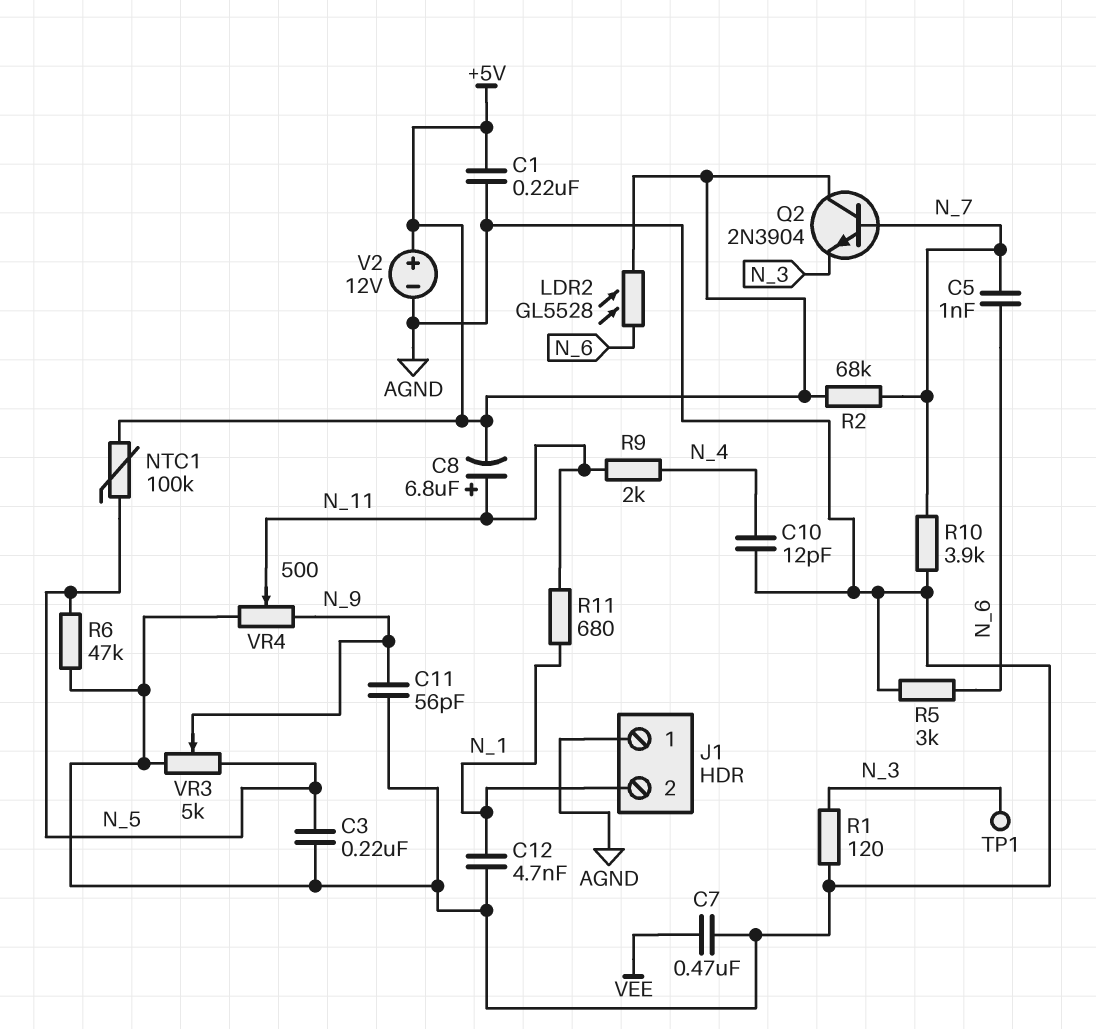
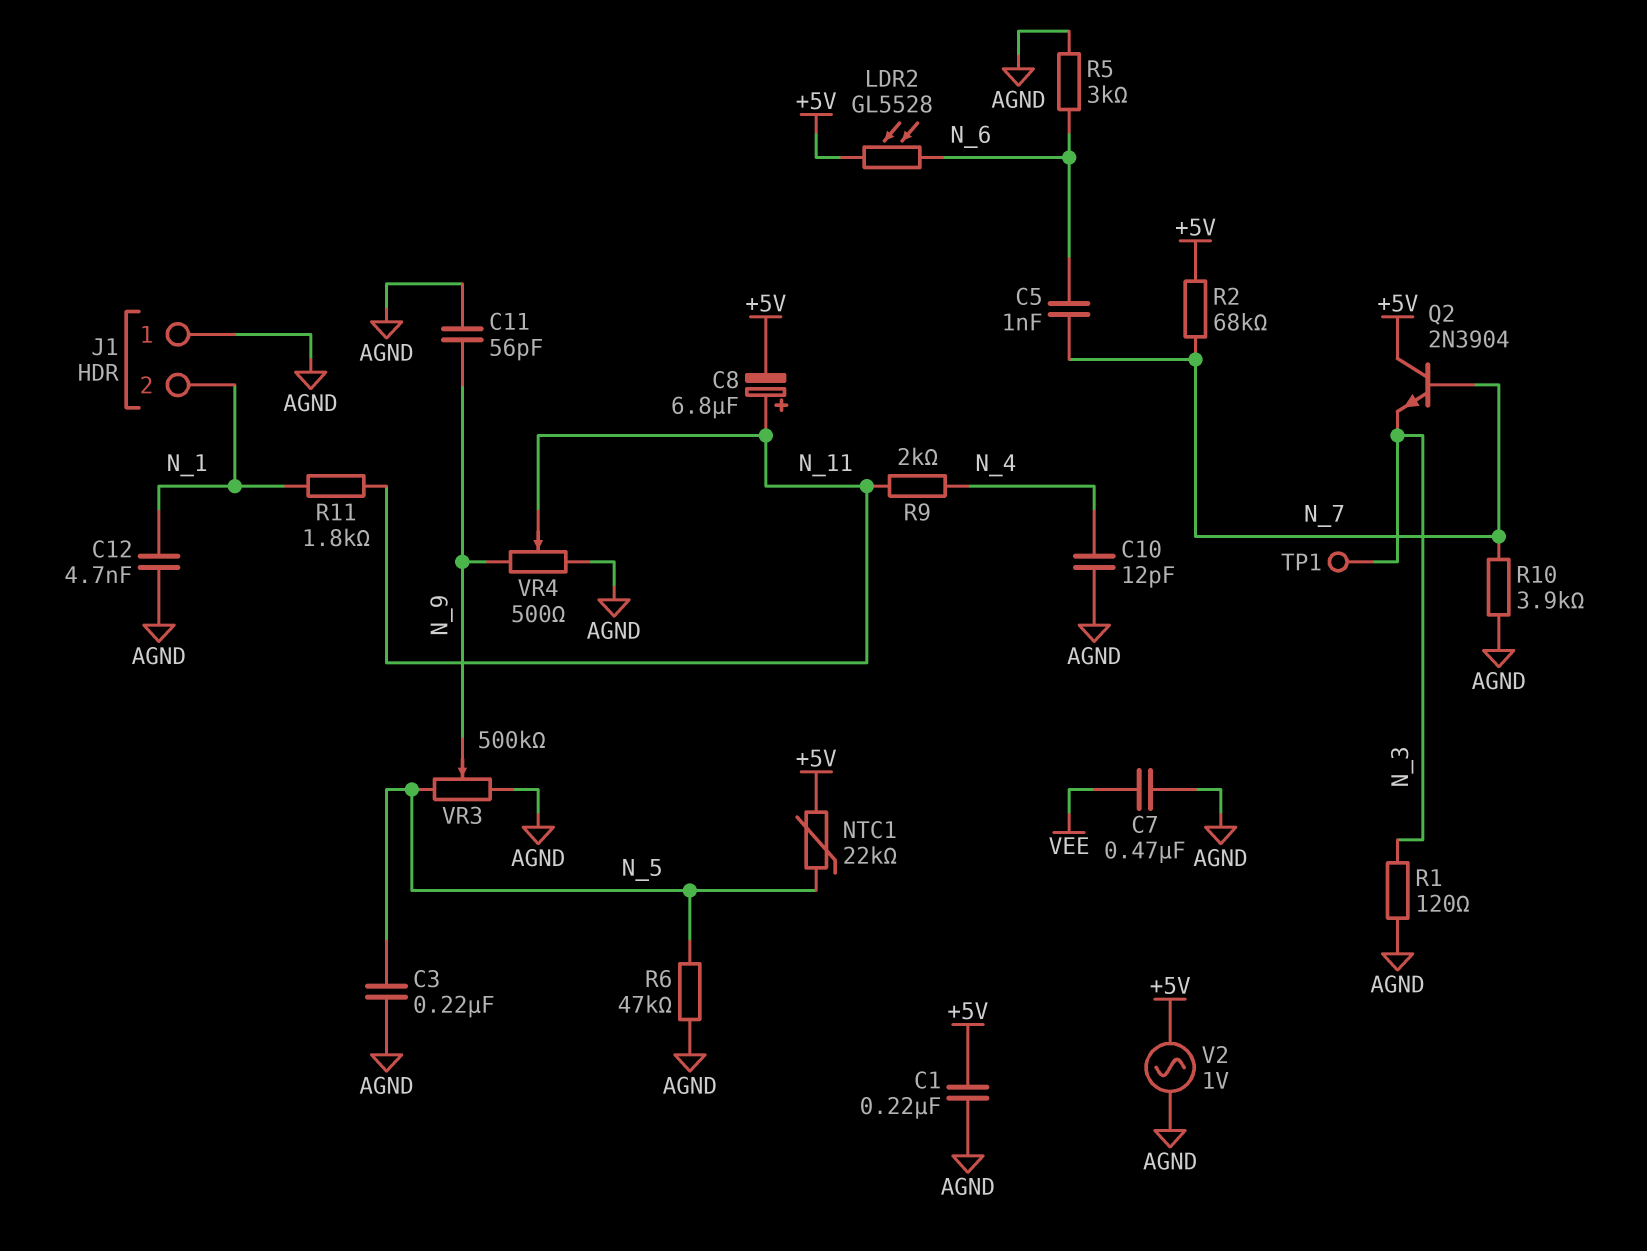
NTC1: 100k (+5V, N_5) -> 22k (+5V, N_5)
R11: 680 (N_1, N_11) -> 1.8k (N_1, N_11)
V2: 12V (plus +5V, minus AGND) -> AC 1V (+5V, AGND)
VR3: 5k (AGND, N_5, wiper N_9) -> 500k (AGND, N_5, wiper N_9)

